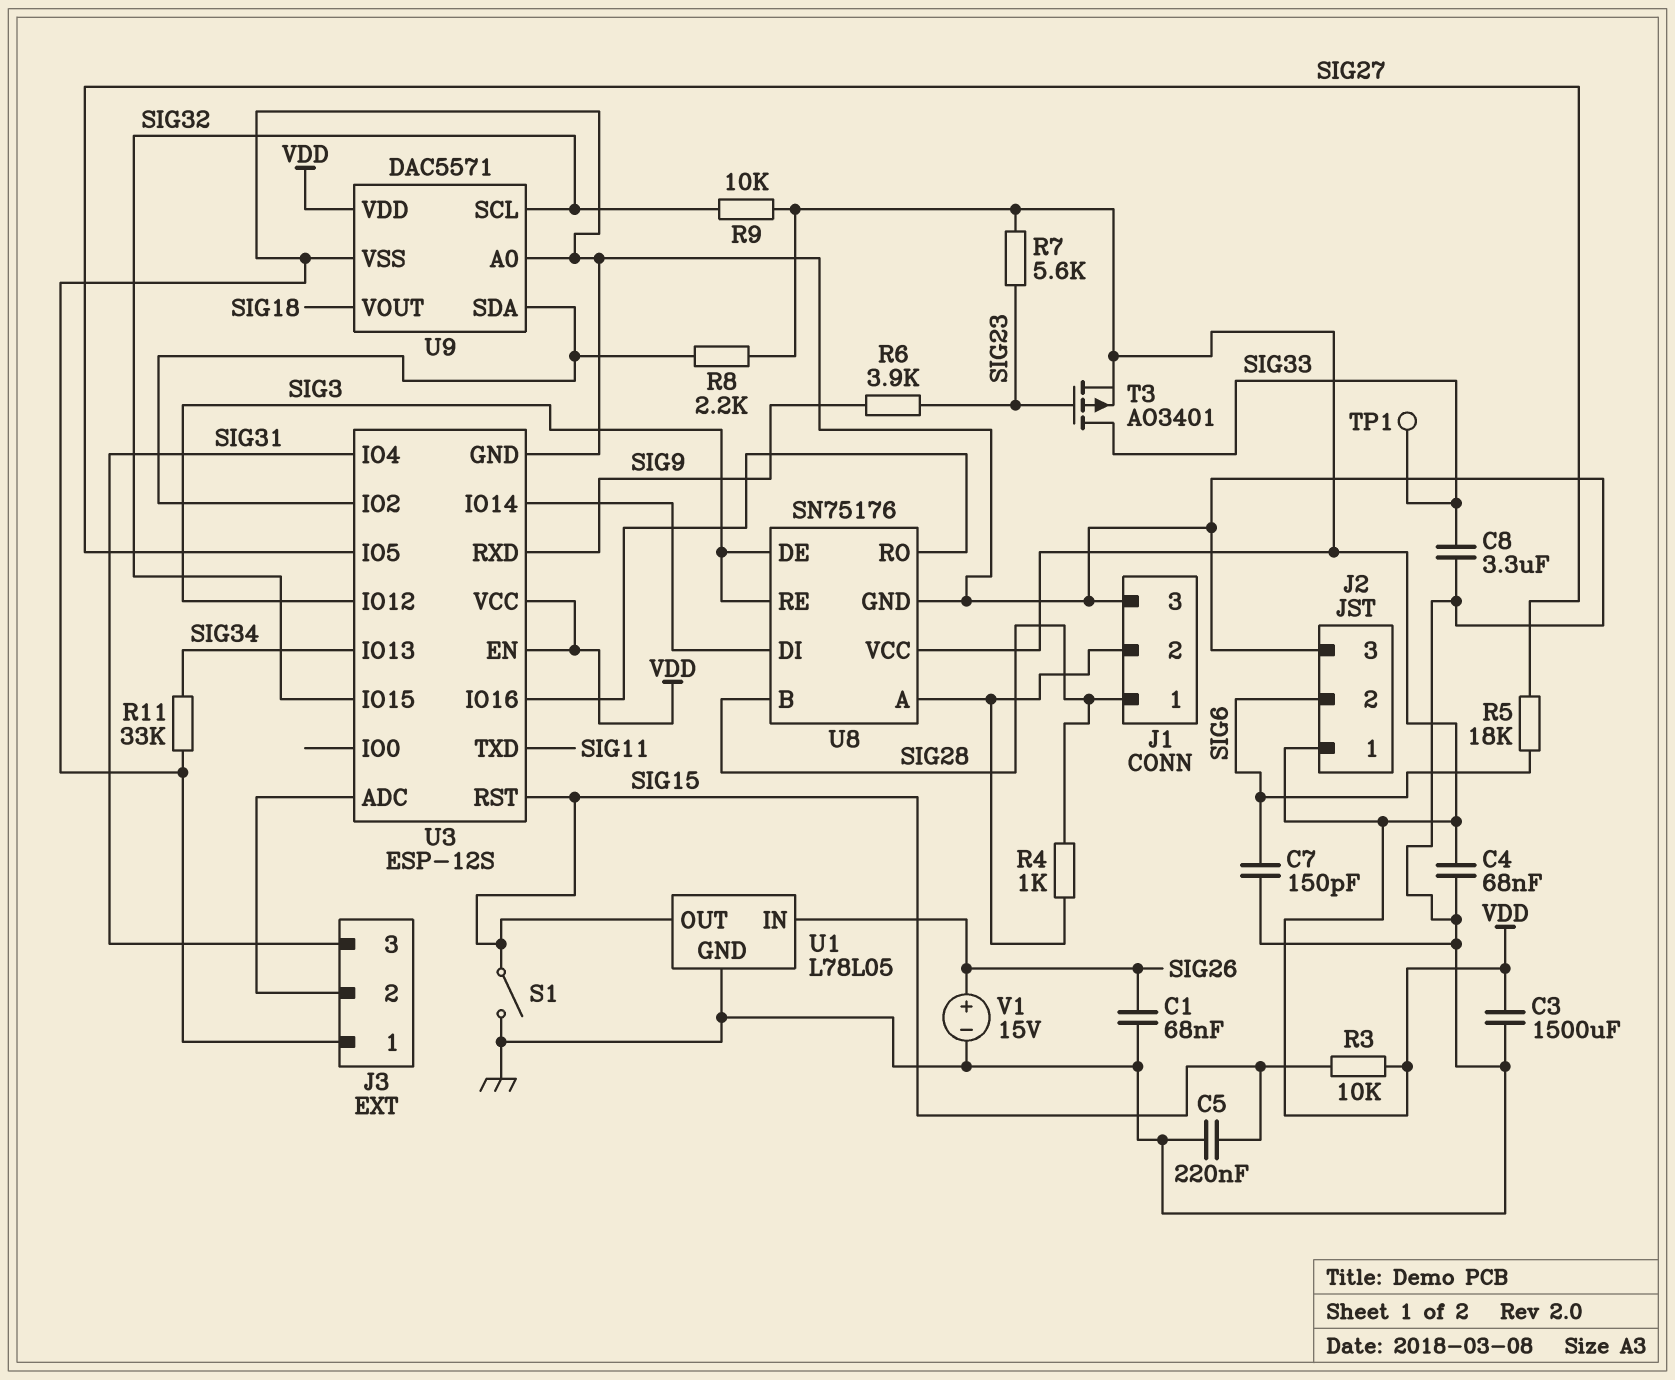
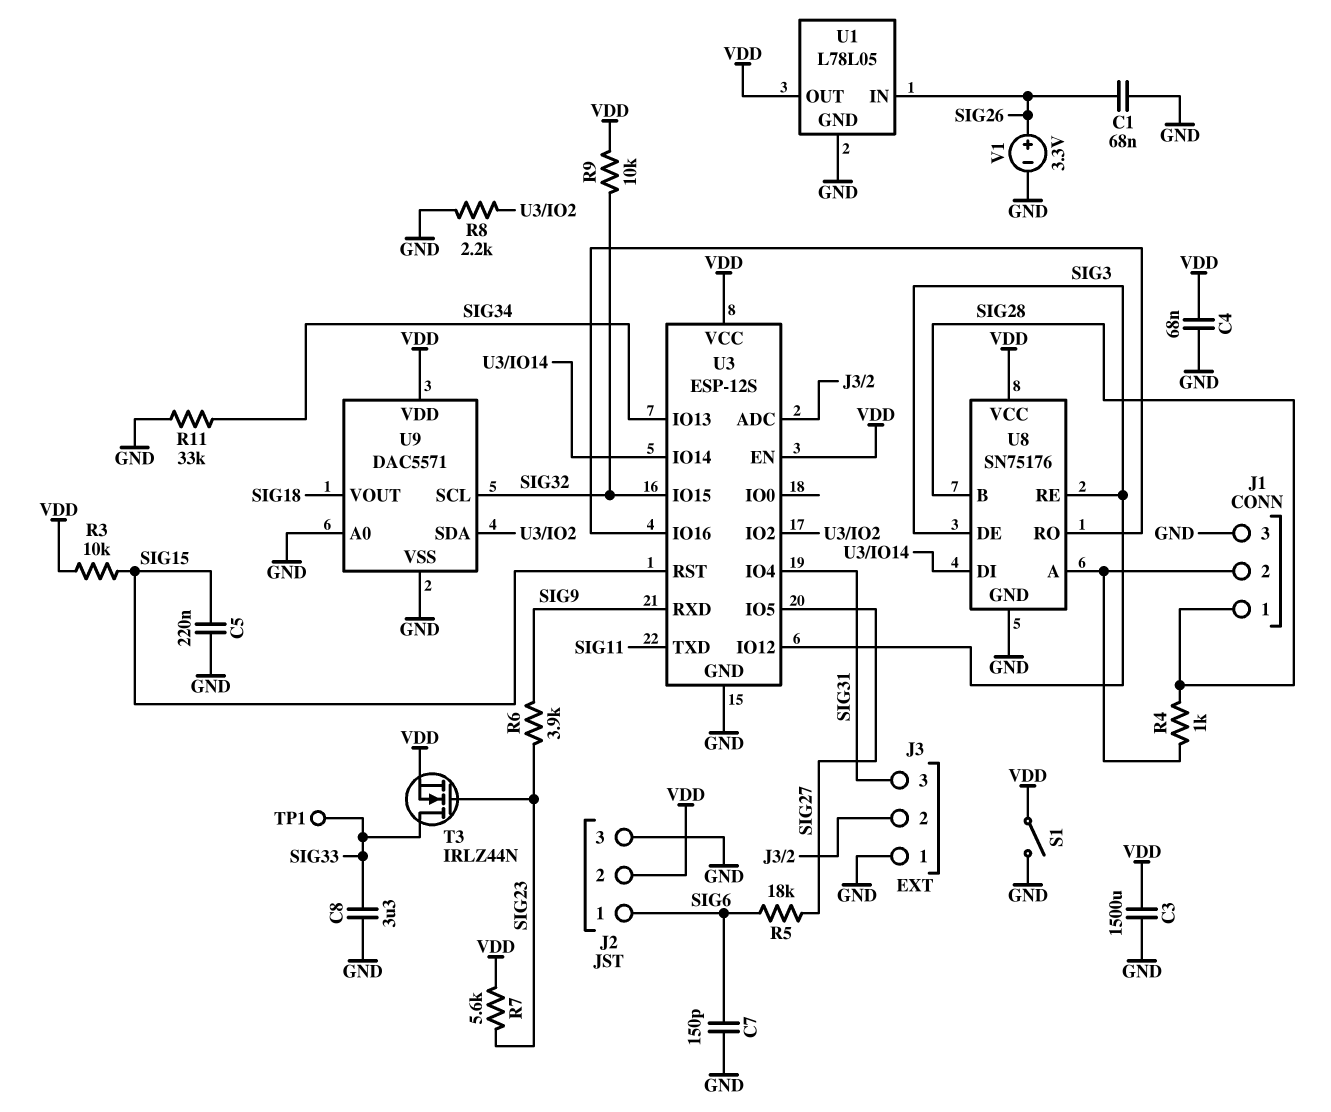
J2 pin 1: VDD -> SIG6
J2 pin 2: SIG6 -> VDD
R8: 2.2k (U3/IO2, VDD) -> 2.2k (GND, U3/IO2)
S1: switch (GND, SIG15) -> switch (GND, VDD)
T3: PMOS AO3401 (G SIG23, D SIG33, S VDD) -> NMOS IRLZ44N (G SIG23, D SIG33, S VDD)
U1 pin OUT: SIG15 -> VDD
V1: 15V (plus SIG26, minus GND) -> 3.3V (plus SIG26, minus GND)

